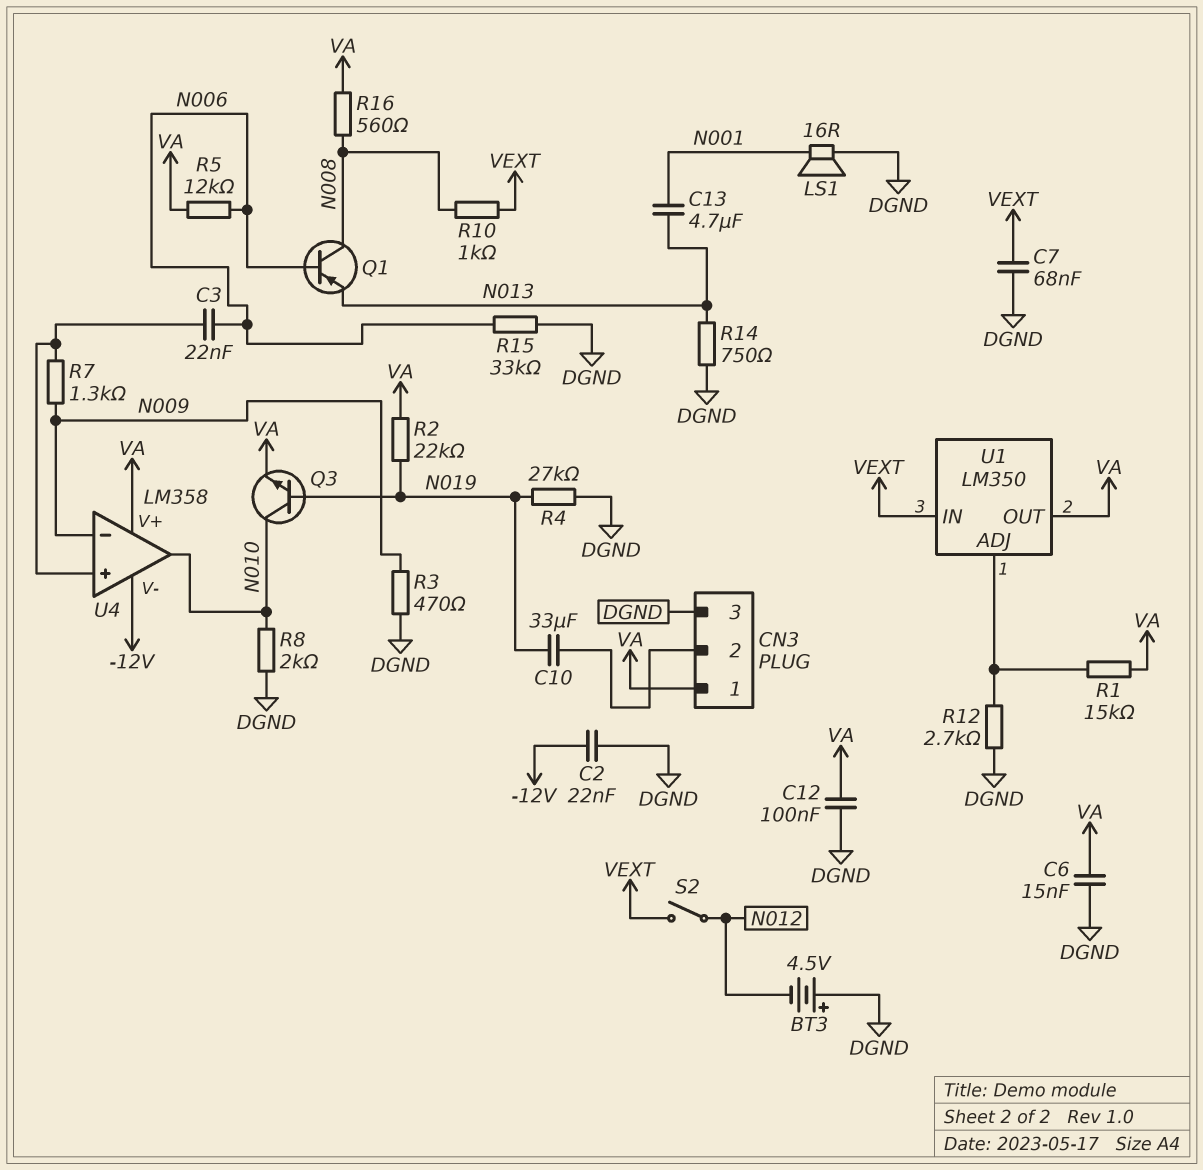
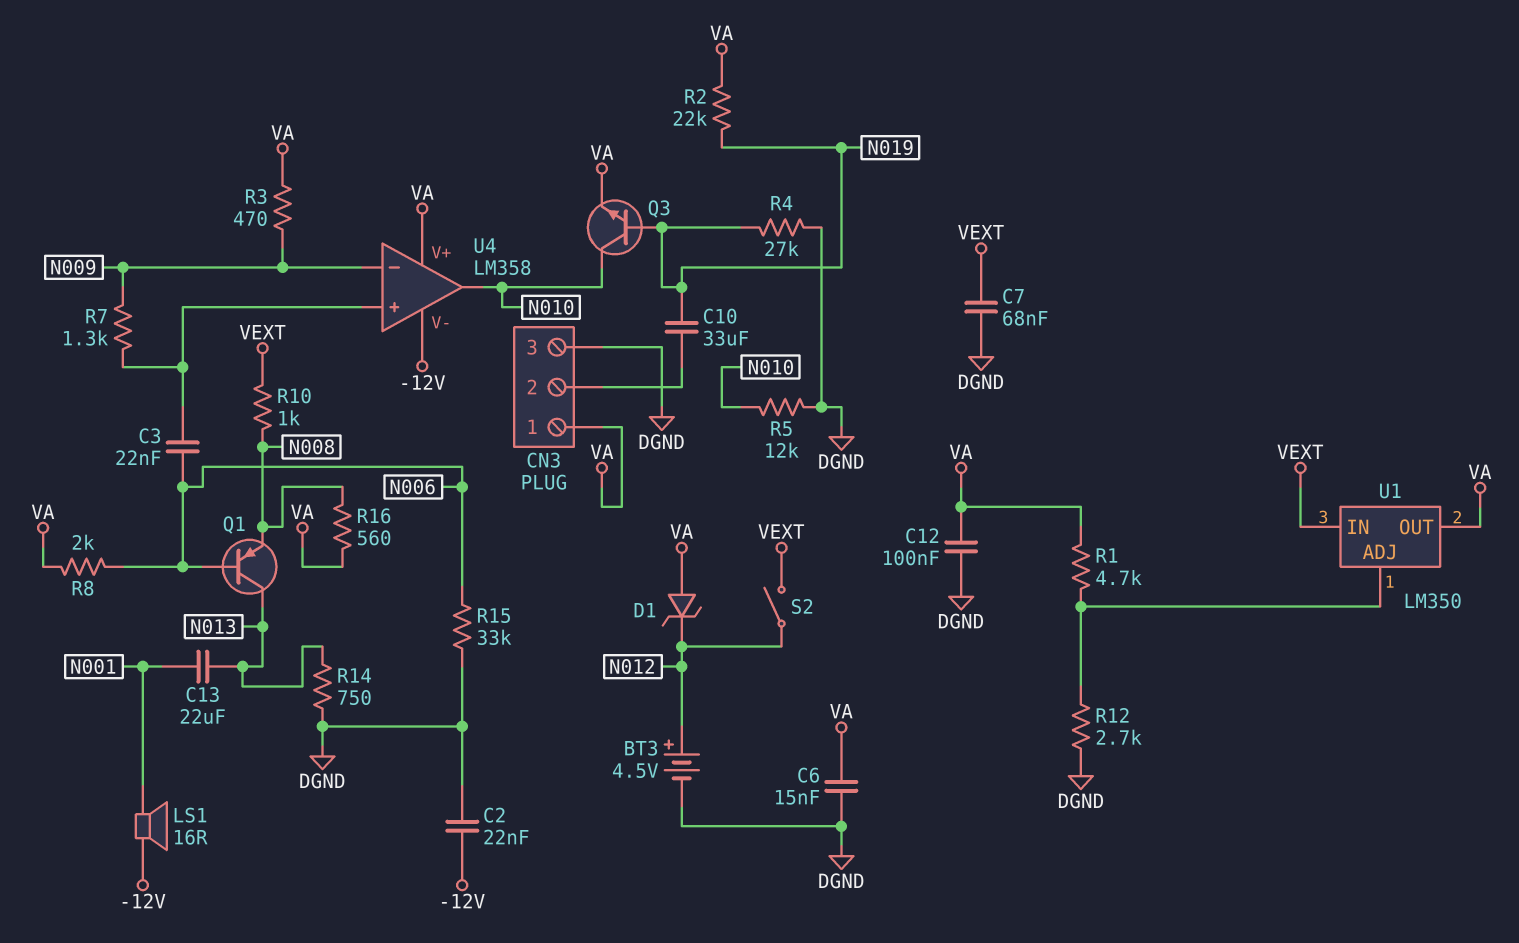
BT3: 4.5V (plus DGND, minus N012) -> 4.5V (plus N012, minus DGND)
C13: 4.7uF (N001, N013) -> 22uF (N001, N013)
D1: none -> zener (A VA, K N012)
LS1: speaker 16R (DGND, N001) -> speaker 16R (-12V, N001)
Q1: PNP (B N006, C N008, E N013) -> PNP (B N006, C N013, E N008)
R1: 15k (U1/ADJ, VA) -> 4.7k (U1/ADJ, VA)
R3: 470 (DGND, N009) -> 470 (N009, VA)
R5: 12k (N006, VA) -> 12k (DGND, N010)
R8: 2k (DGND, N010) -> 2k (N006, VA)

